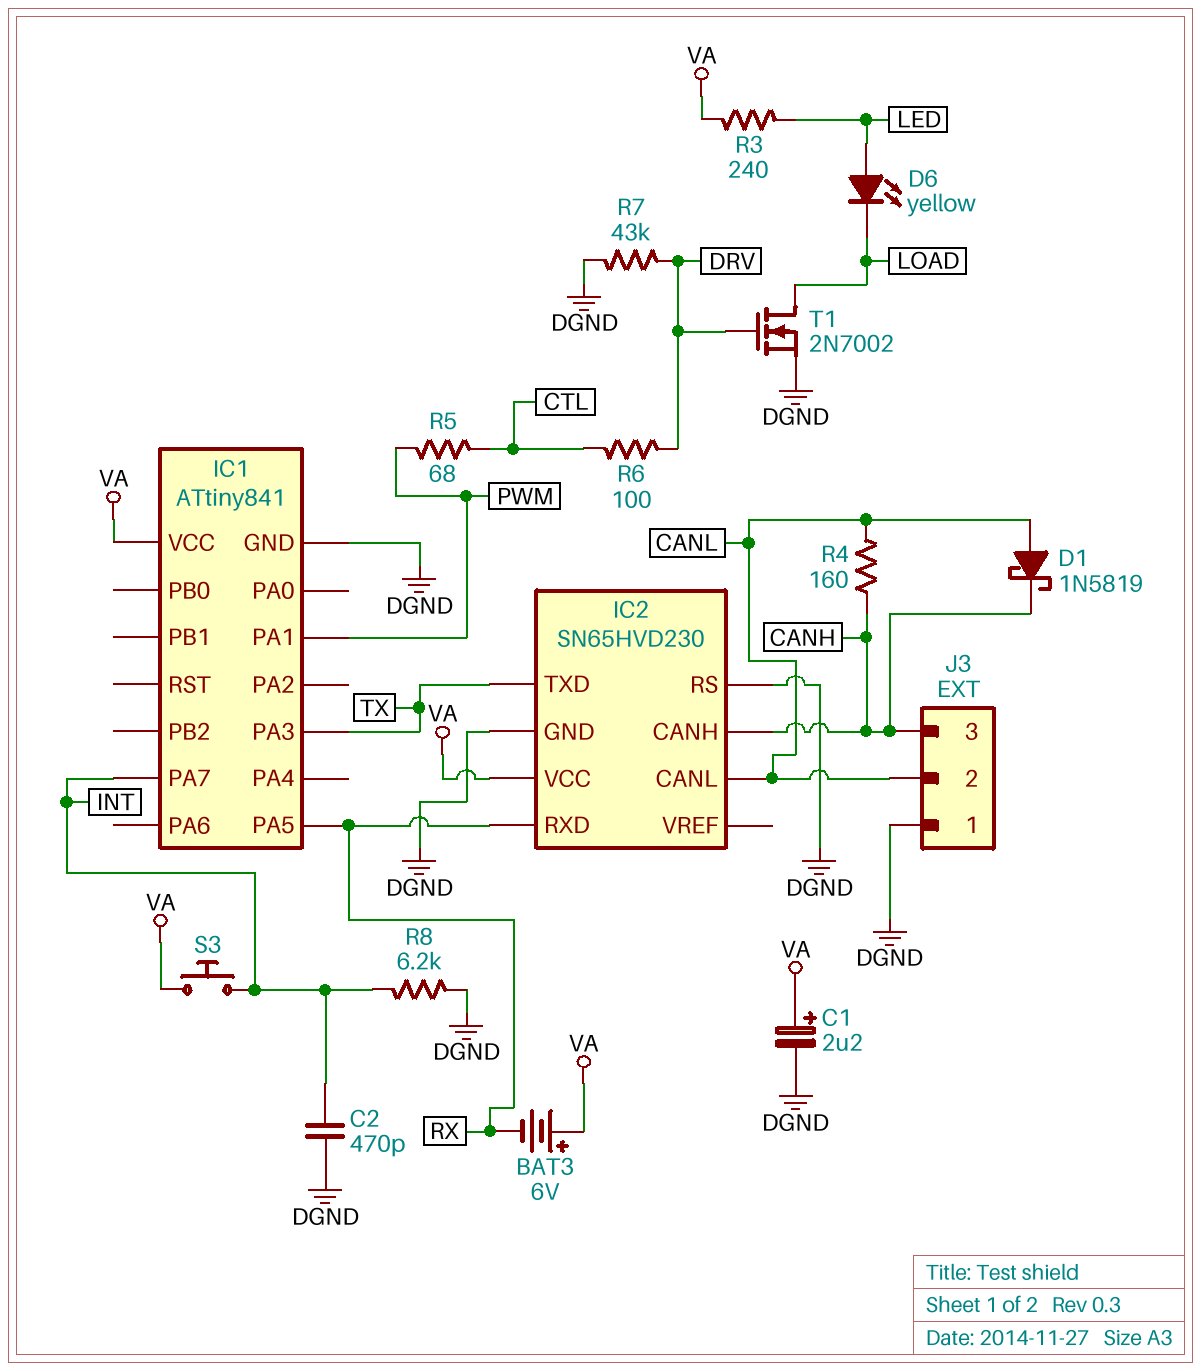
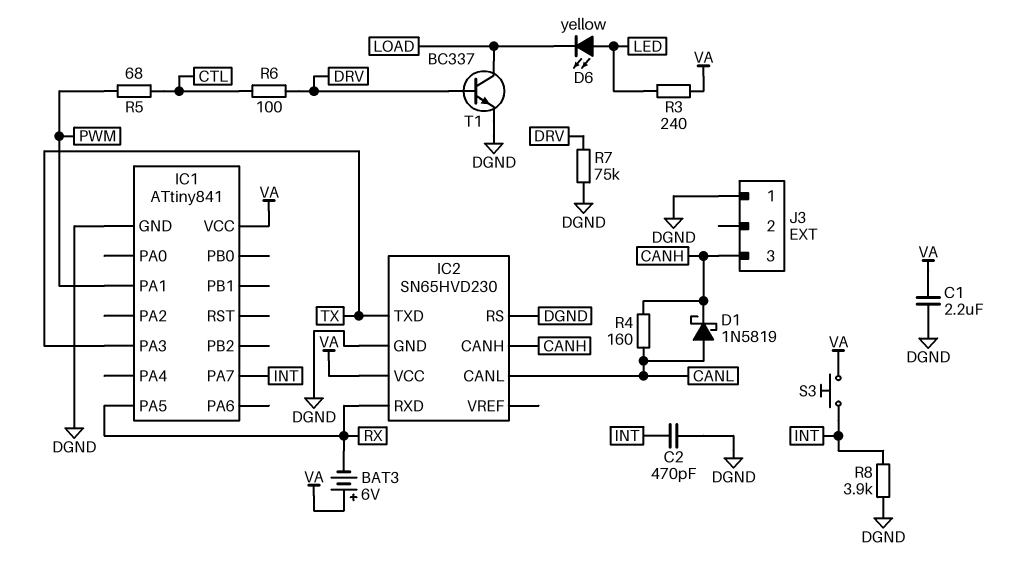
C1: 2.2uF (plus VA, minus DGND) -> 2.2uF (DGND, VA)
J3 pin 2: CANL -> none
R7: 43k (DGND, DRV) -> 75k (DGND, DRV)
R8: 6.2k (DGND, INT) -> 3.9k (DGND, INT)
T1: NMOS 2N7002 (G DRV, D LOAD, S DGND) -> NPN BC337 (B DRV, C LOAD, E DGND)

